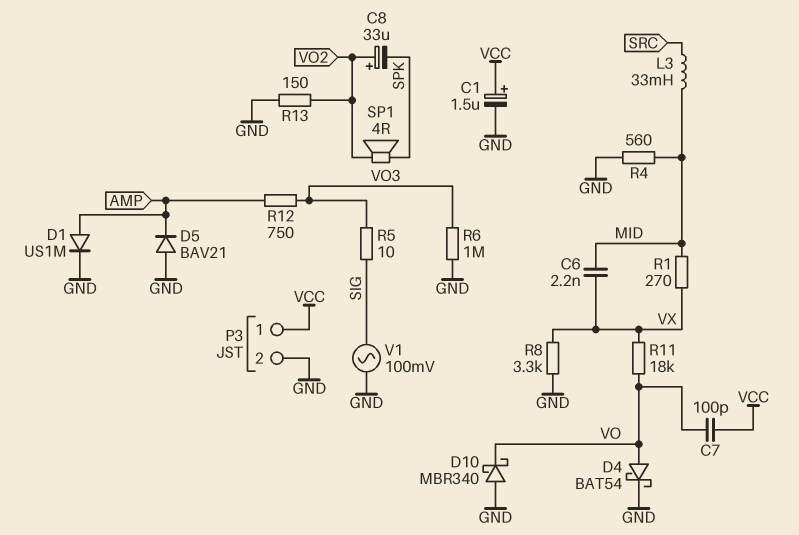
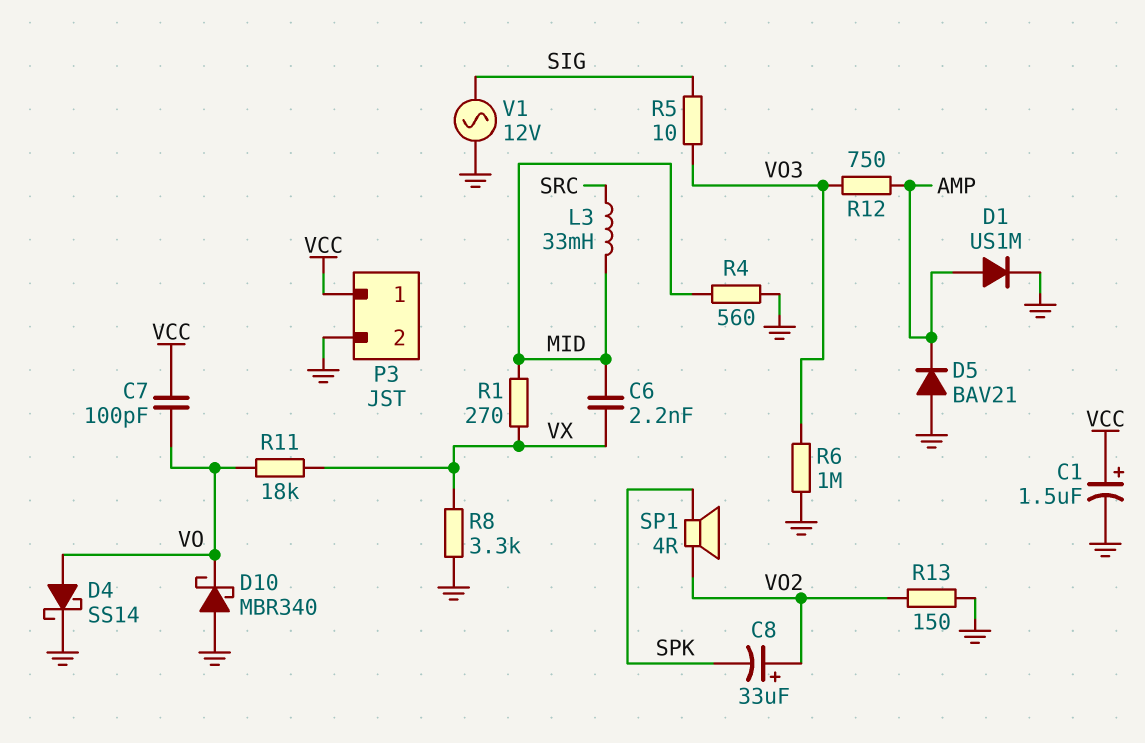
D4: schottky BAT54 (A VO, K GND) -> schottky SS14 (A VO, K GND)
V1: AC 100mV (GND, SIG) -> AC 12V (GND, SIG)

